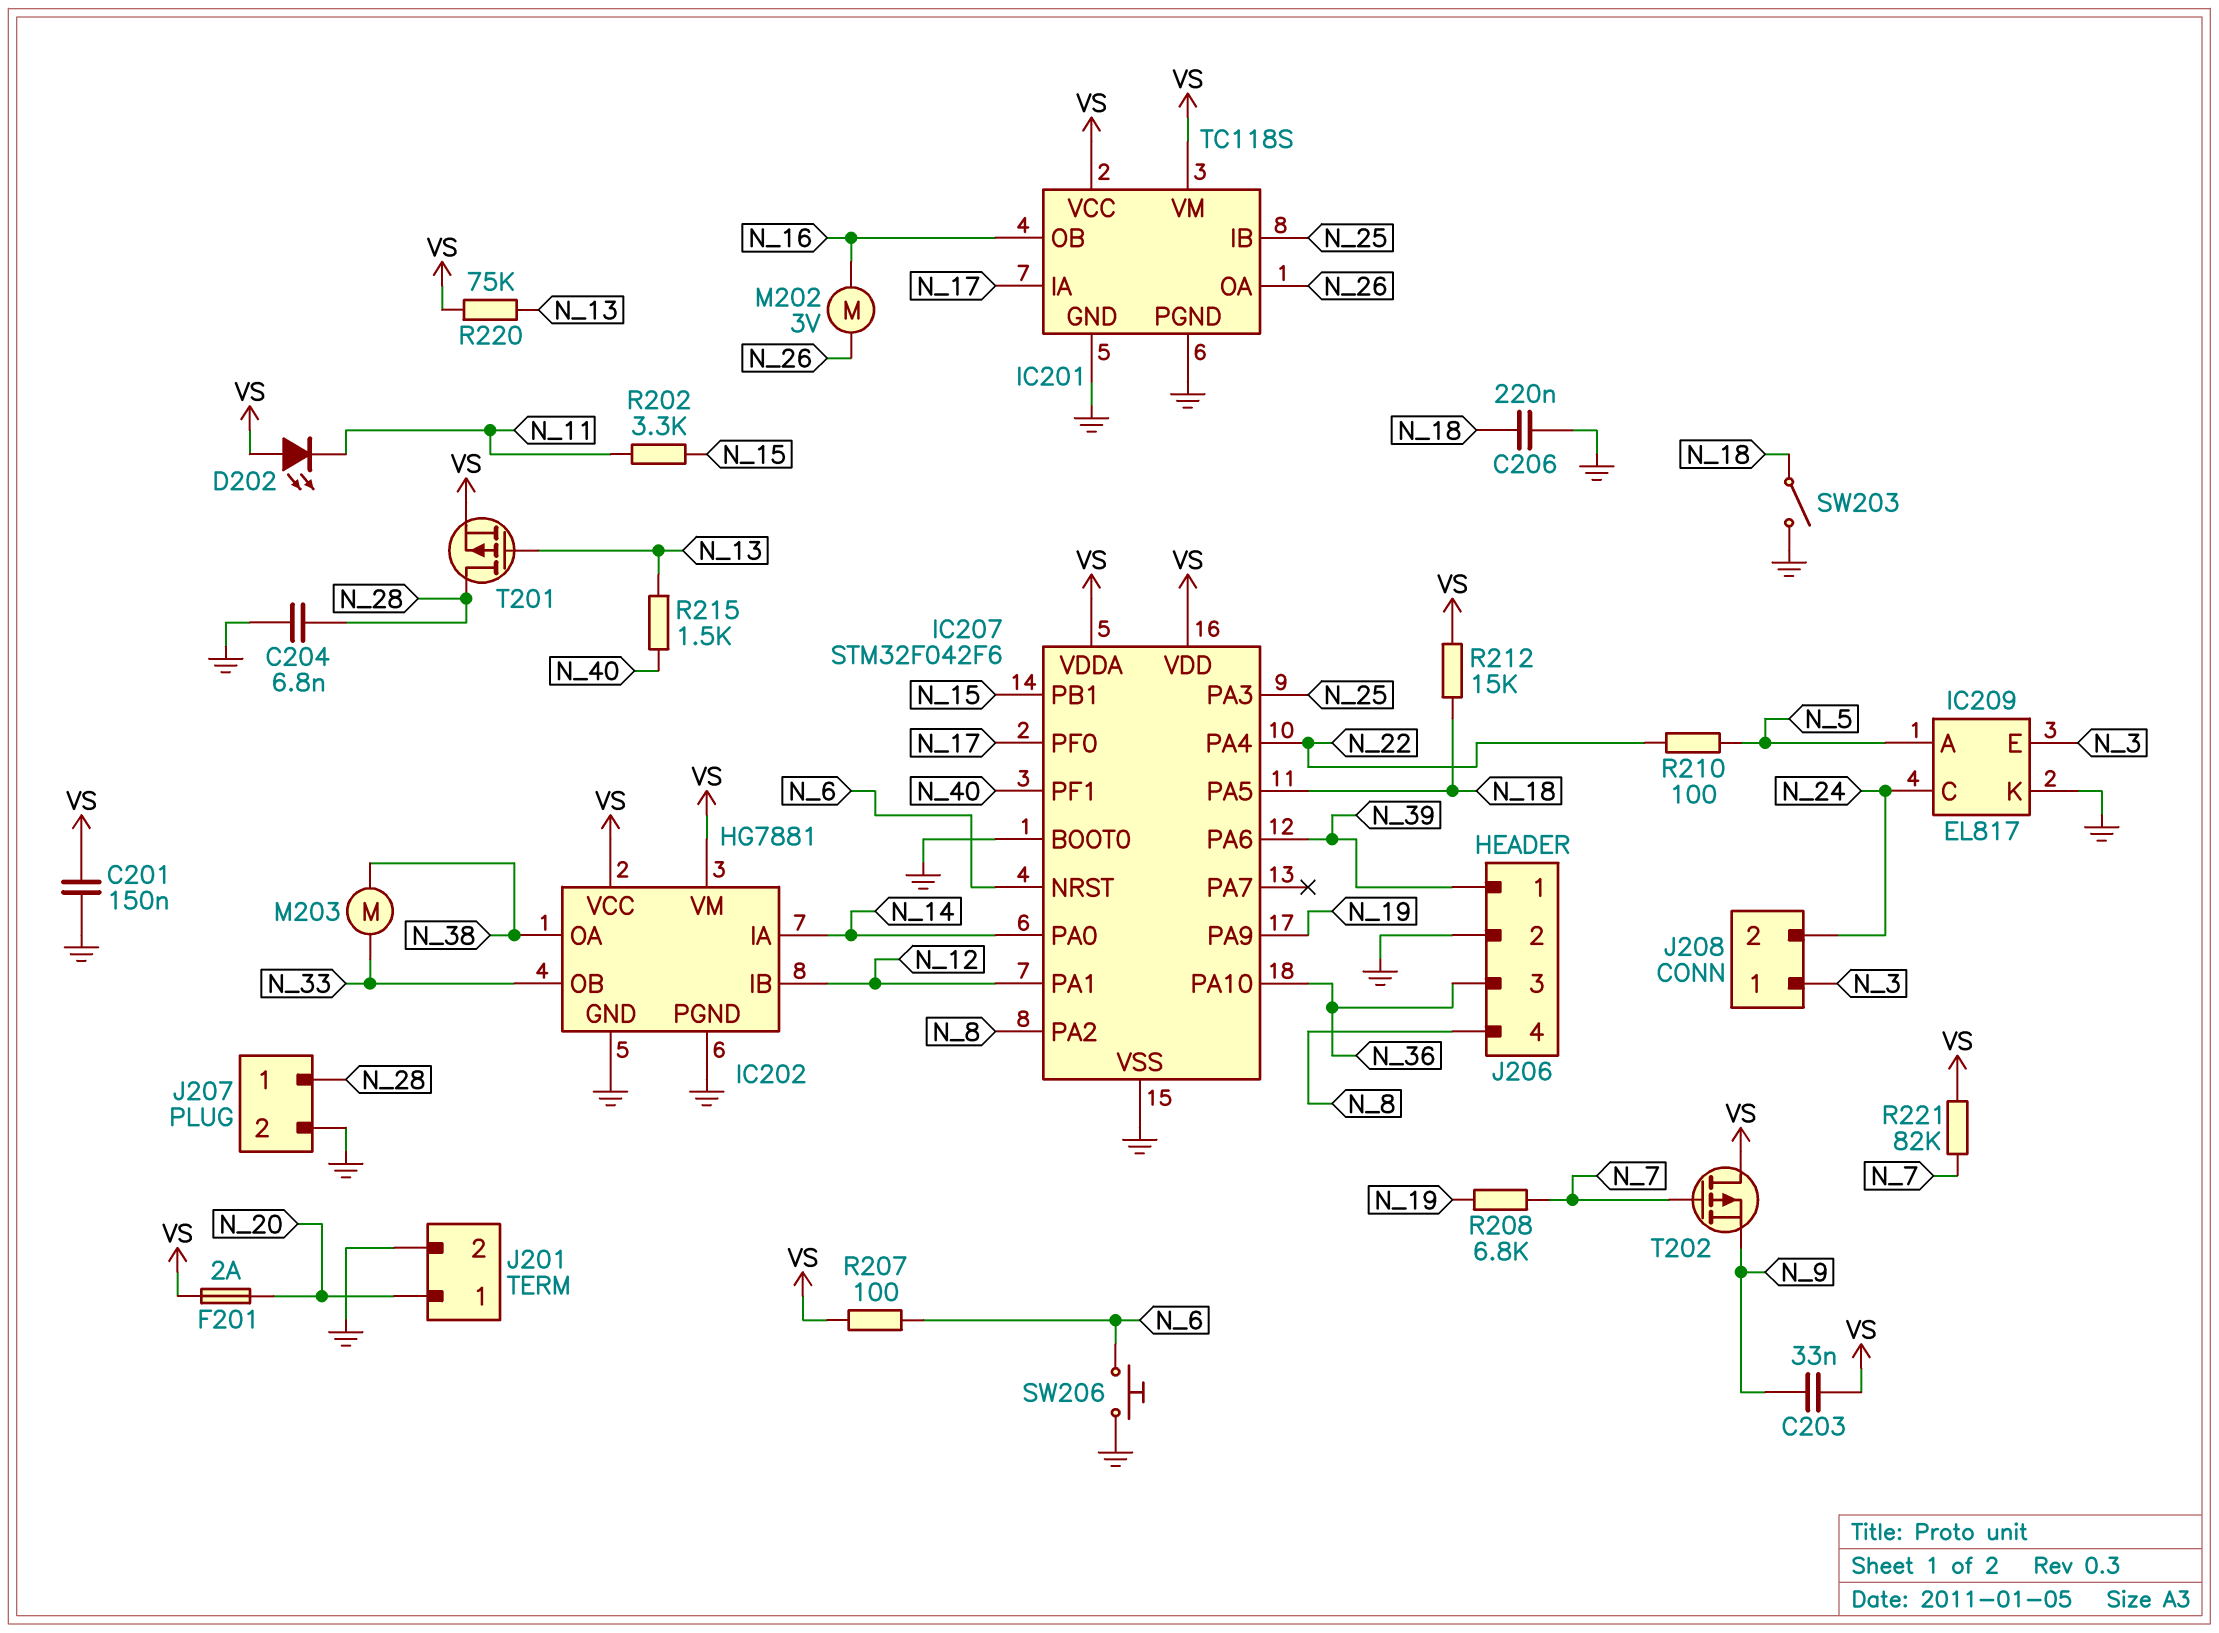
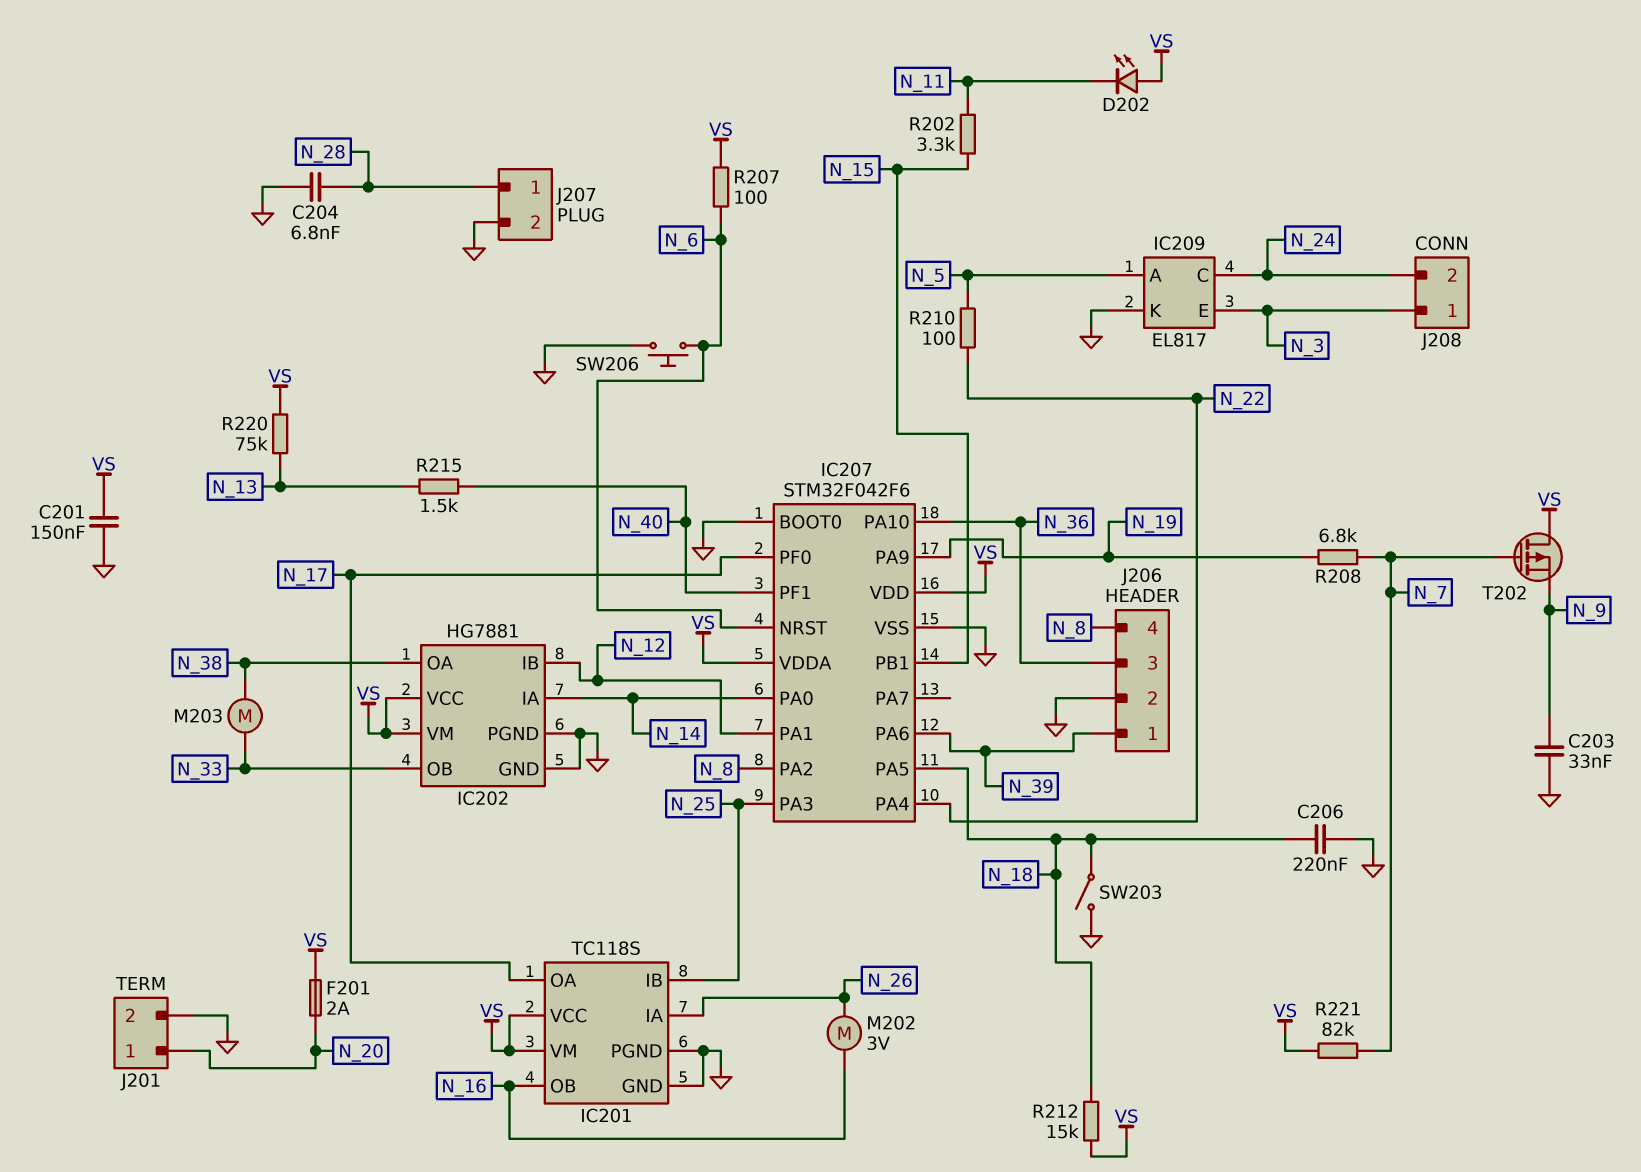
C203: 33nF (N_9, VS) -> 33nF (GND, N_9)
IC201 pin IA: N_17 -> N_26
IC201 pin OA: N_26 -> N_17
T201: PMOS (G N_13, D N_28, S VS) -> none

